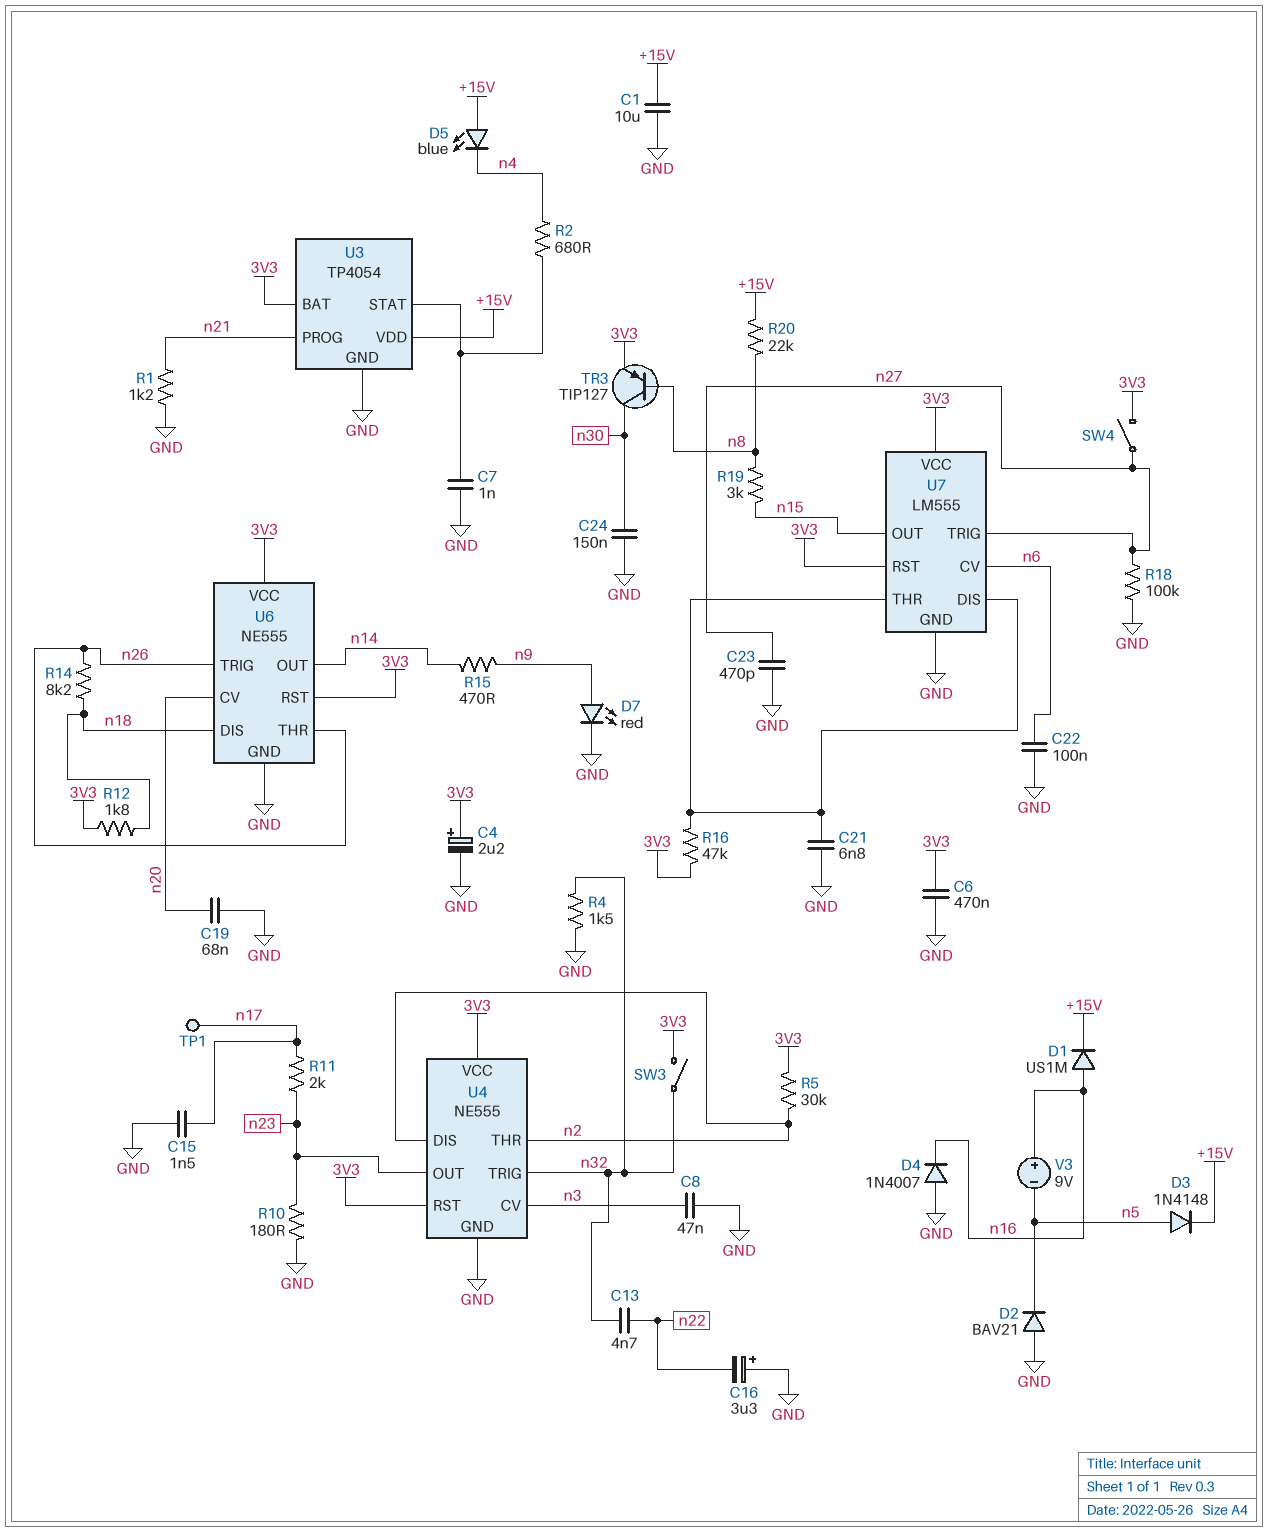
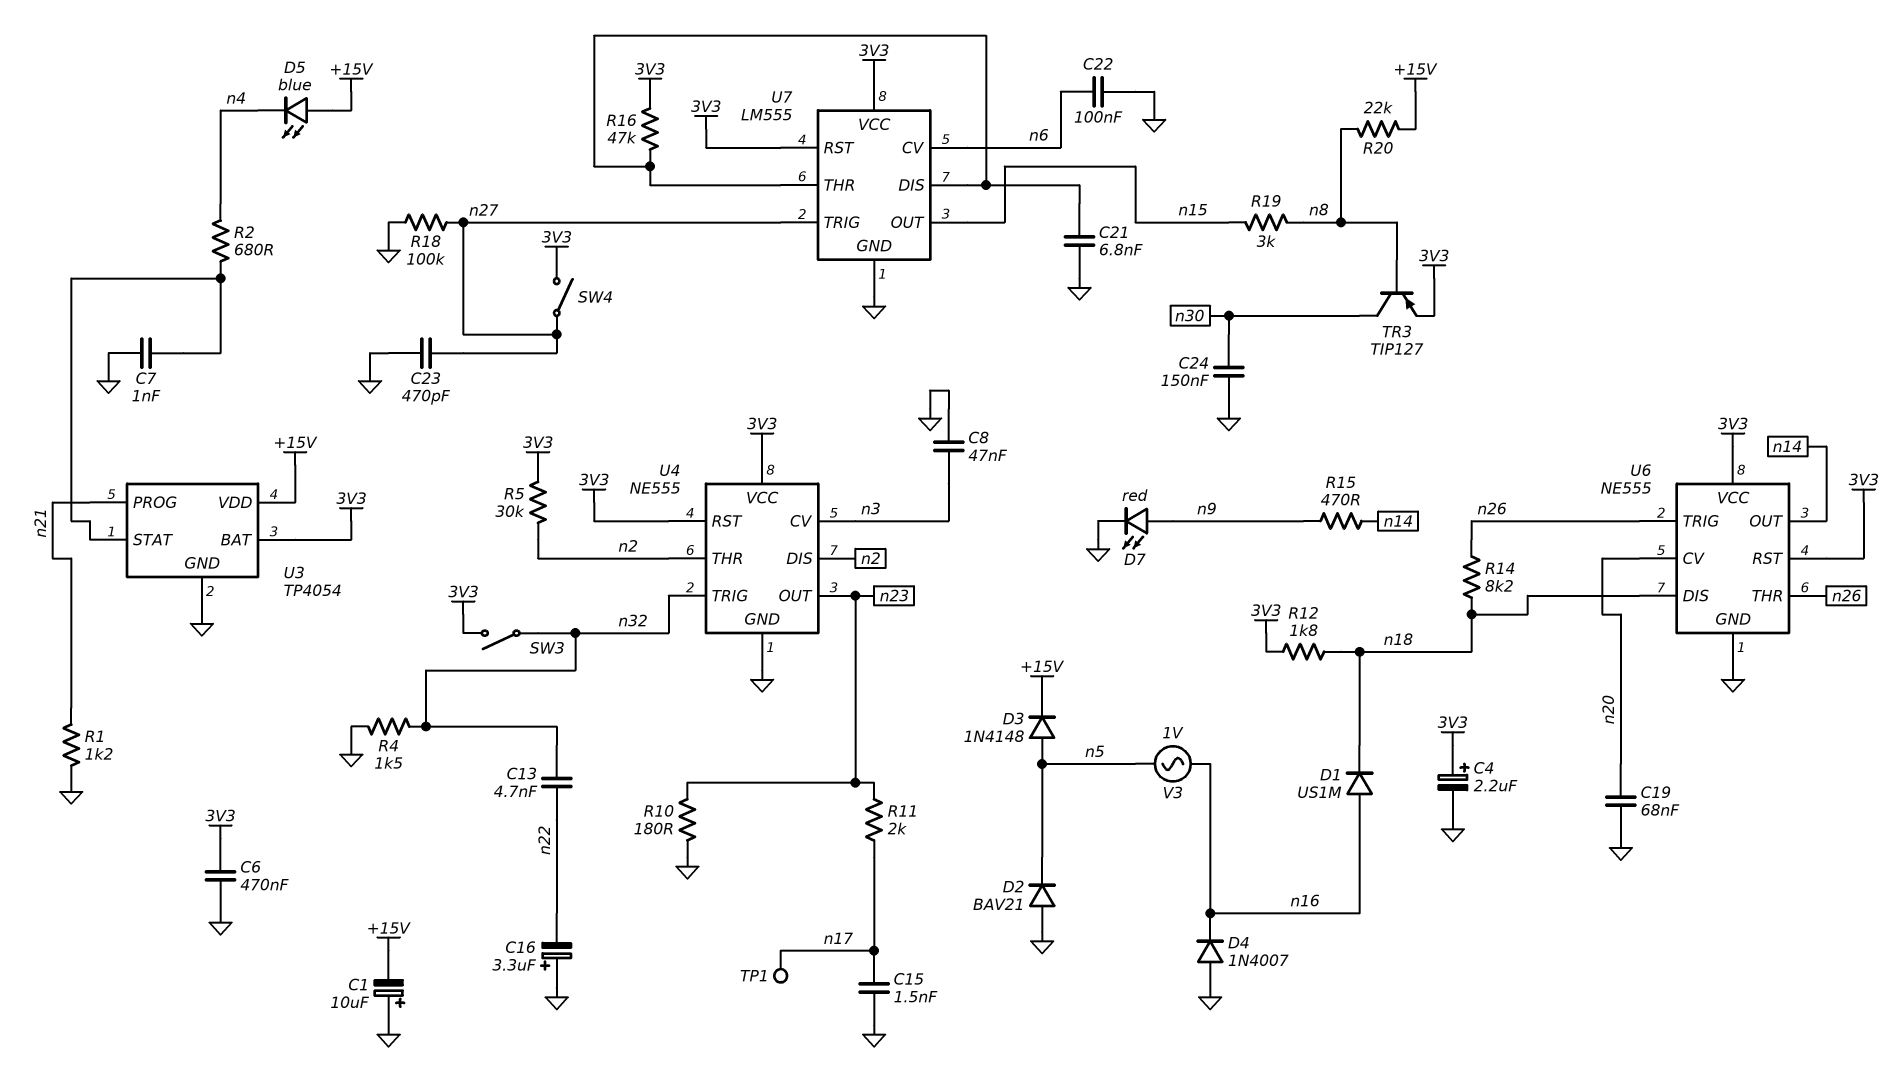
C1: 10uF (+15V, GND) -> 10uF (plus GND, minus +15V)
D1: diode US1M (A n16, K +15V) -> diode US1M (A n16, K n18)
V3: 9V (plus n16, minus n5) -> AC 1V (n5, n16)

